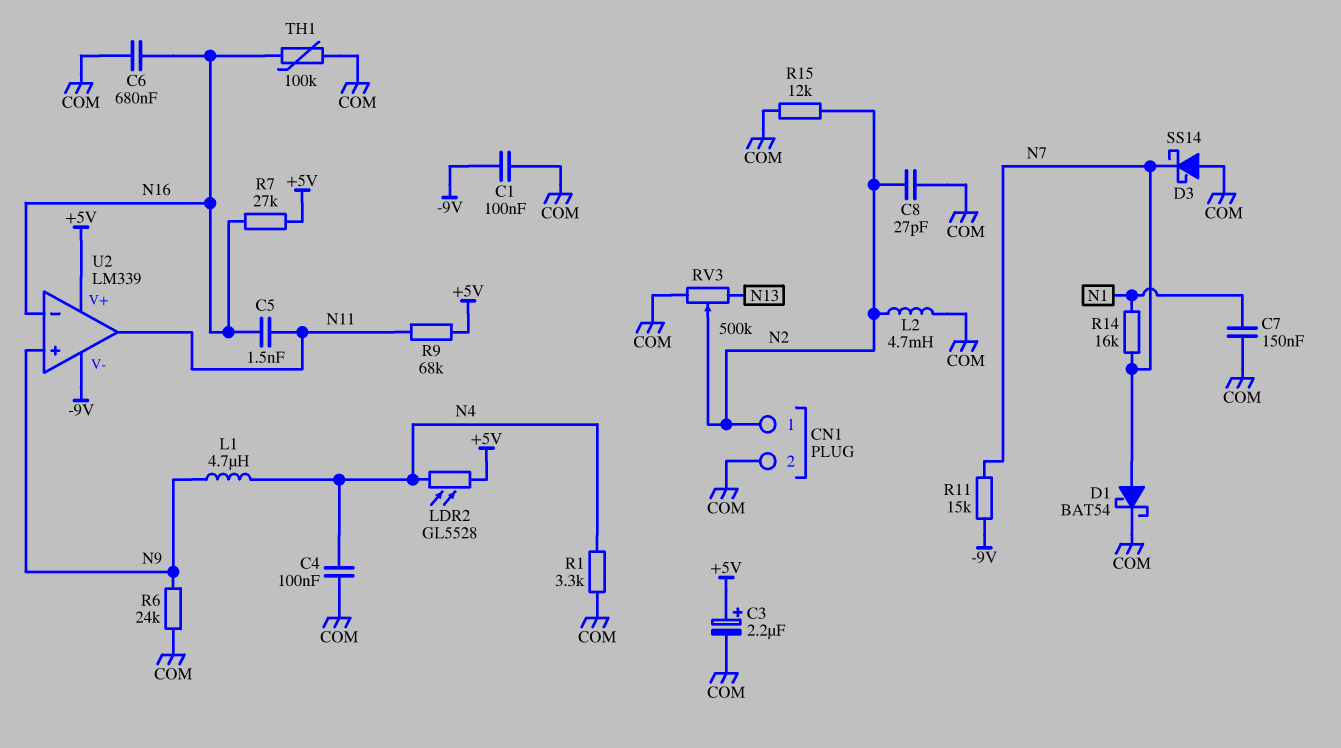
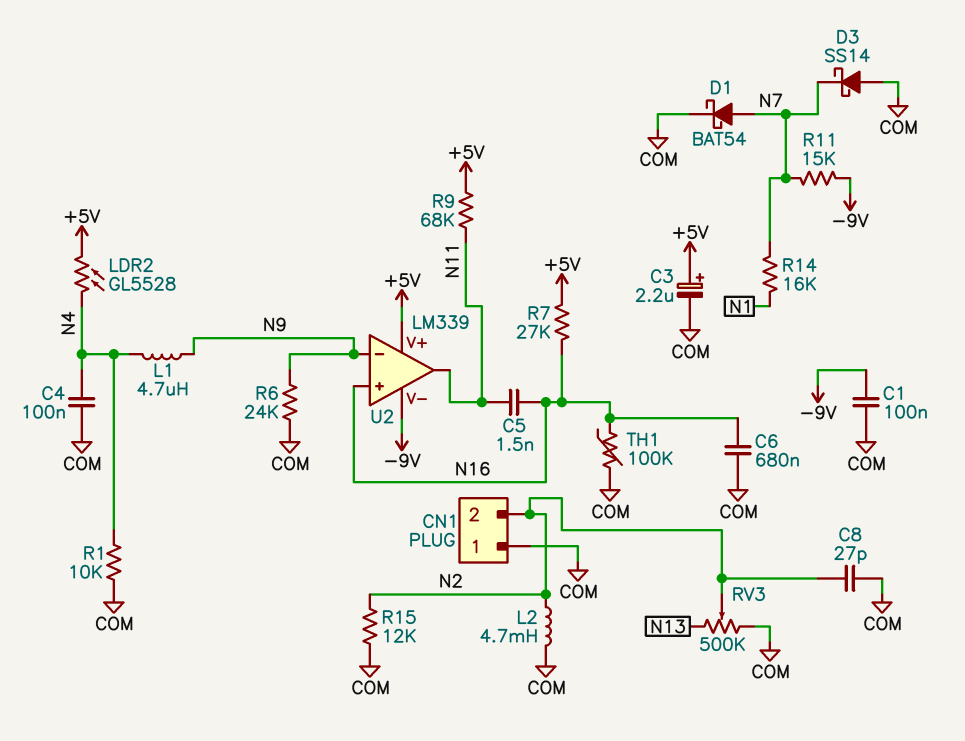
C7: 150nF (COM, N1) -> none
CN1 pin 1: N2 -> COM
CN1 pin 2: COM -> N2
R1: 3.3k (COM, N4) -> 10k (COM, N4)
U2 pin in+: N9 -> N16
U2 pin in-: N16 -> N9

